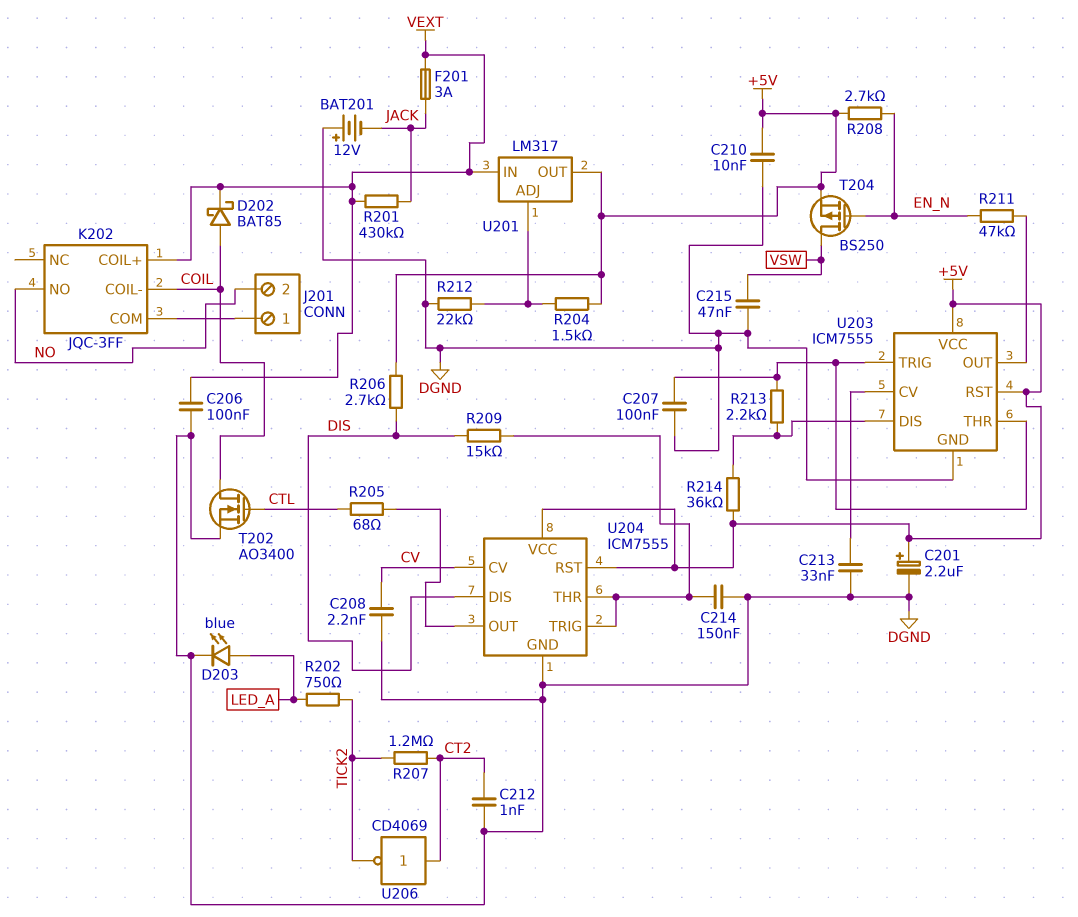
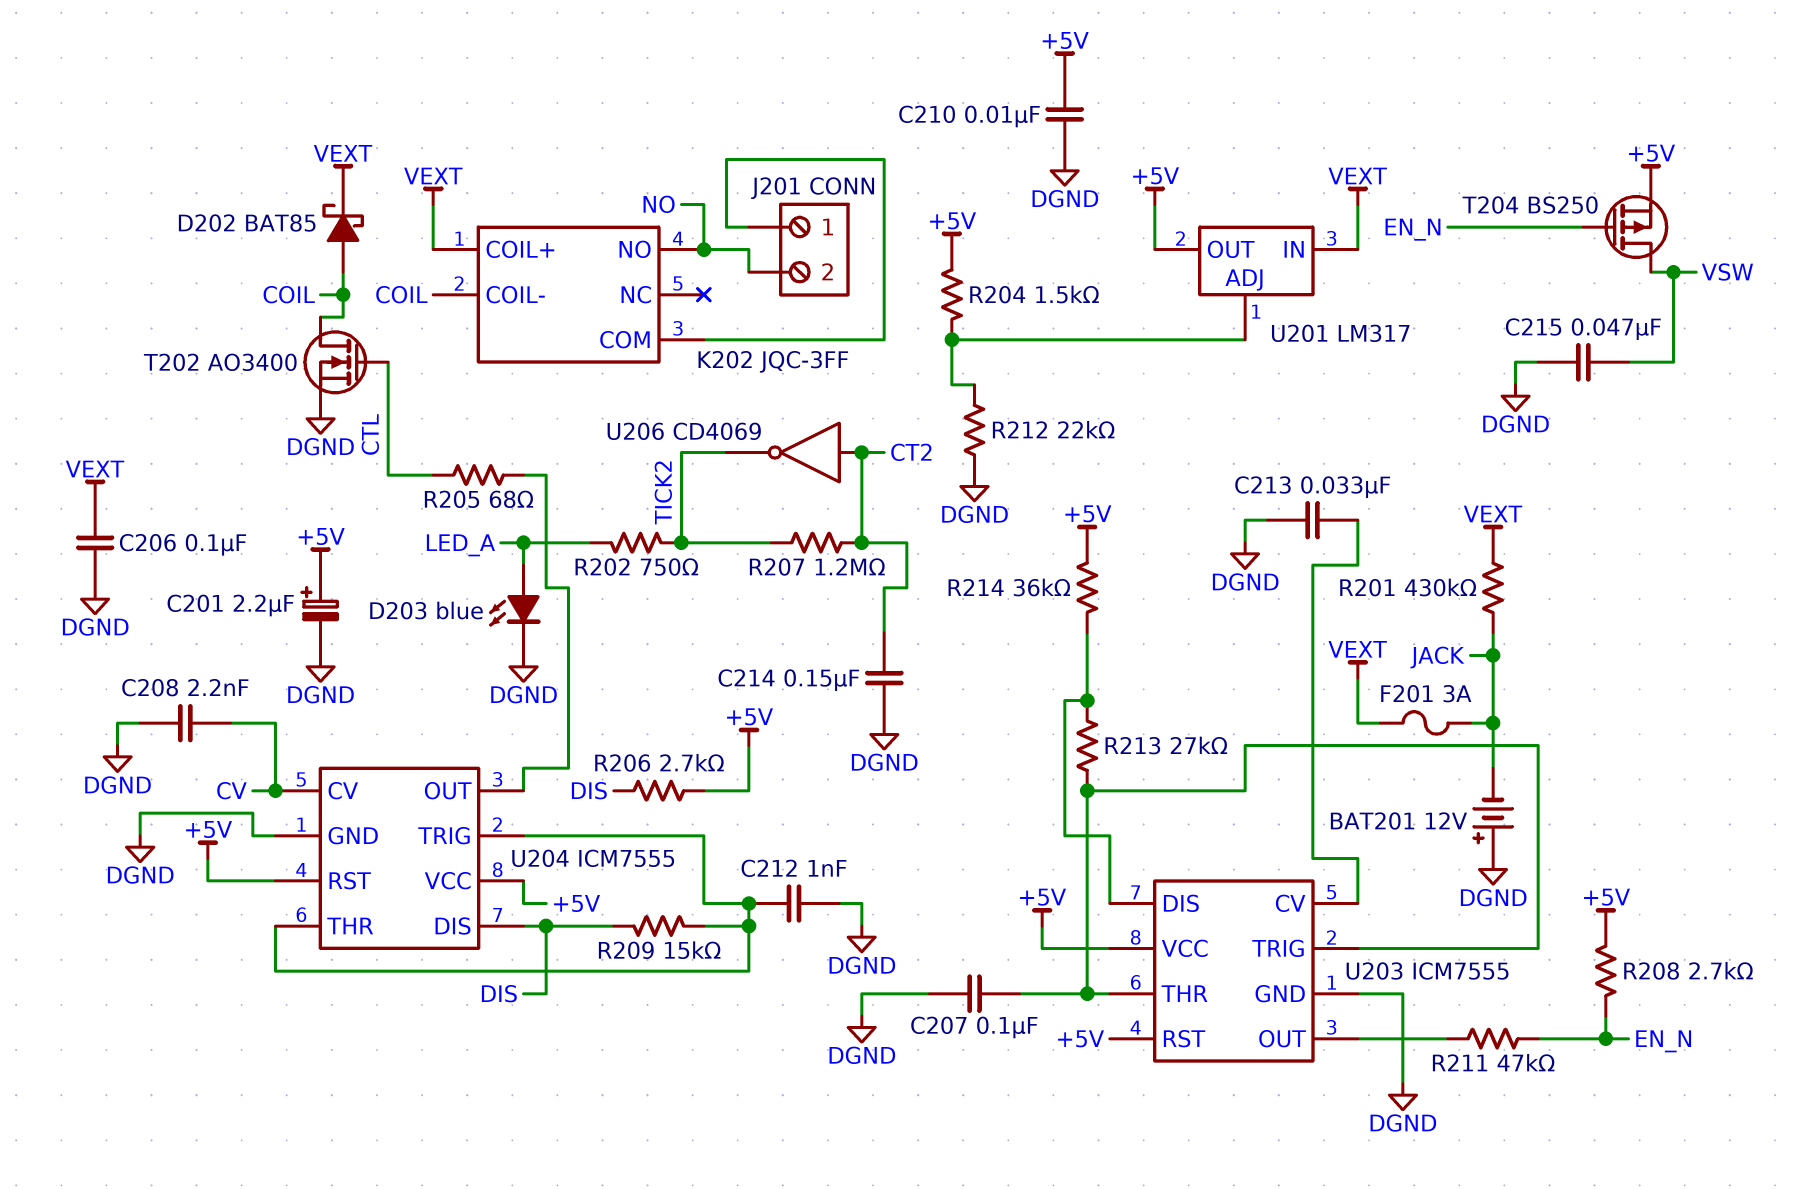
C212: 1nF (CT2, DGND) -> 1nF (DGND, U204/THR)
C214: 150nF (DGND, U204/THR) -> 150nF (CT2, DGND)
R213: 2.2k (U203/DIS, U203/THR) -> 27k (U203/DIS, U203/THR)

